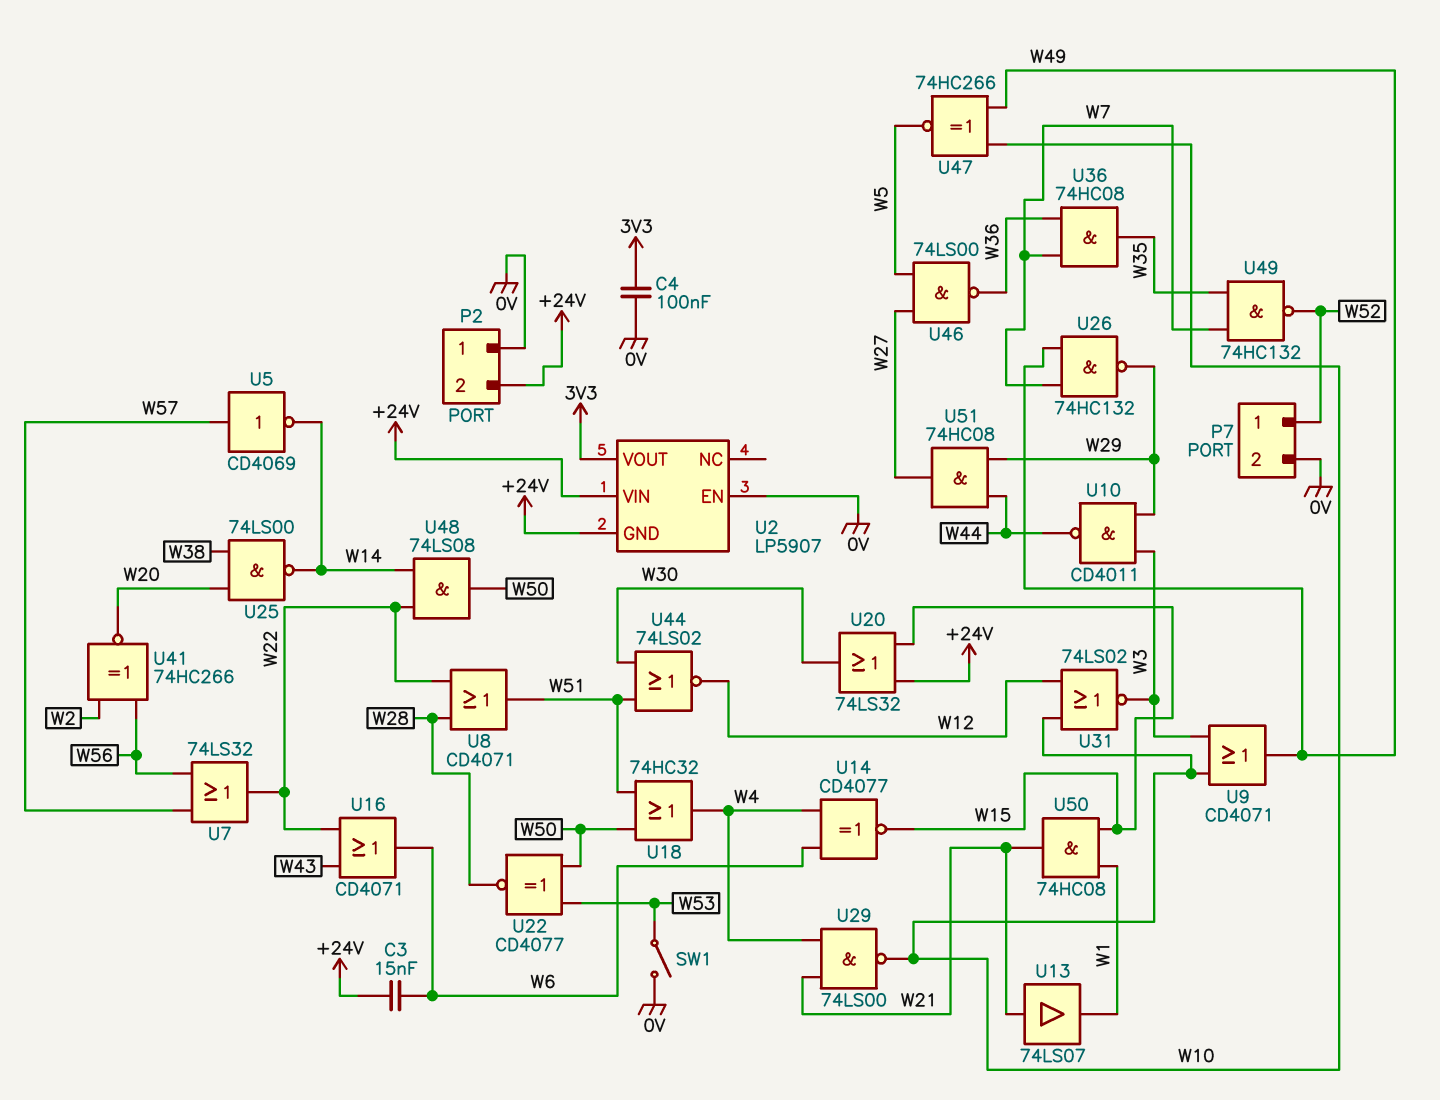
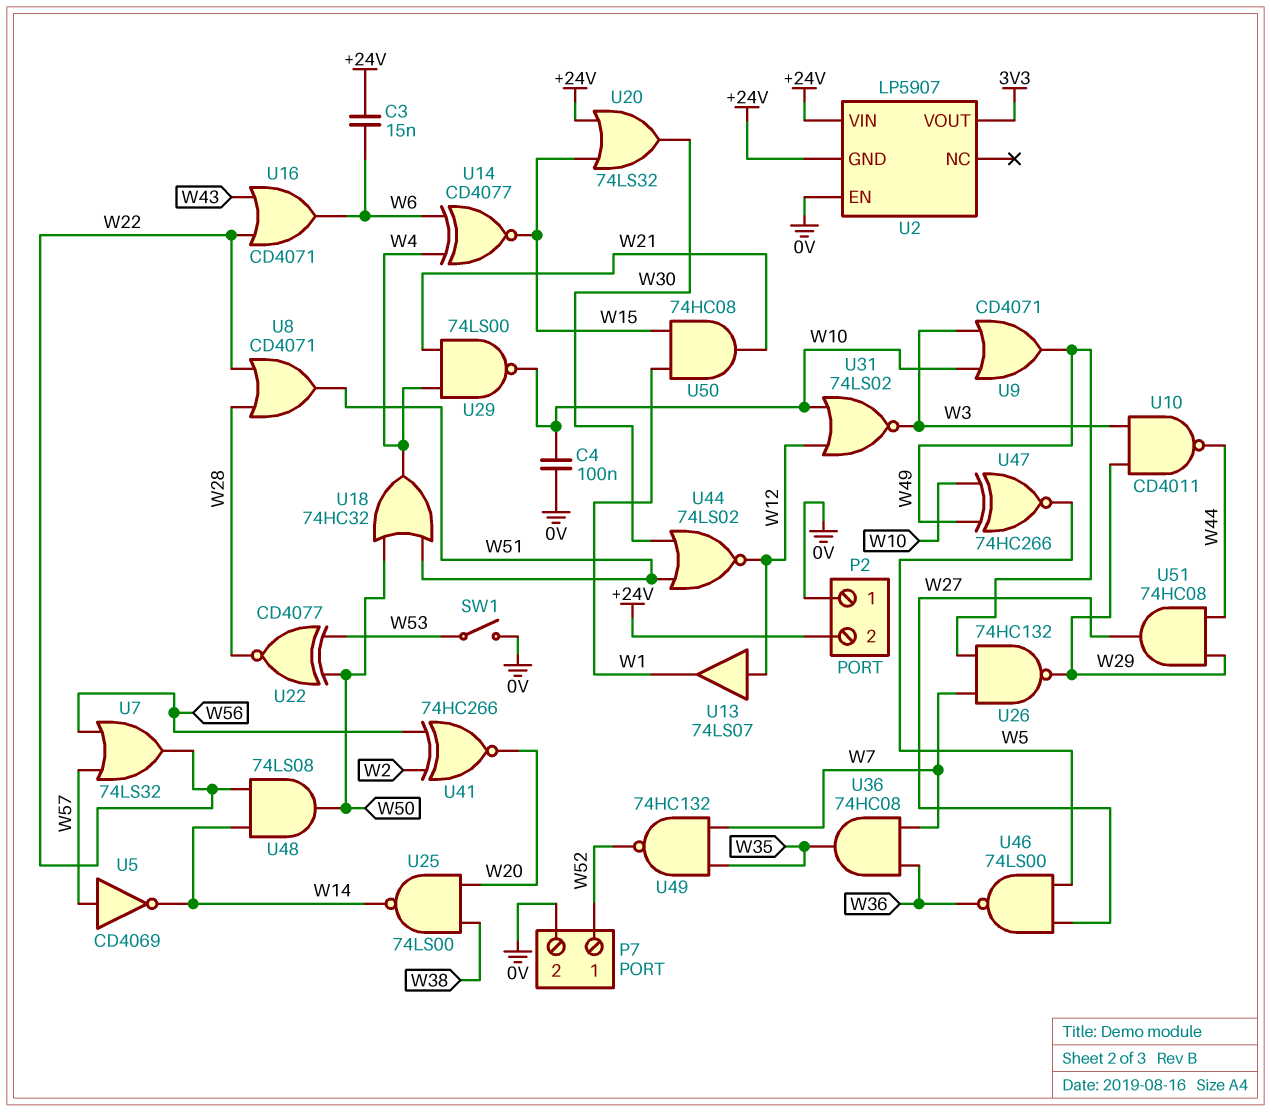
C4: 100nF (0V, 3V3) -> 100nF (0V, W10)
U13: buffer 74LS07 (in W21, out W1) -> buffer 74LS07 (in W12, out W1)

